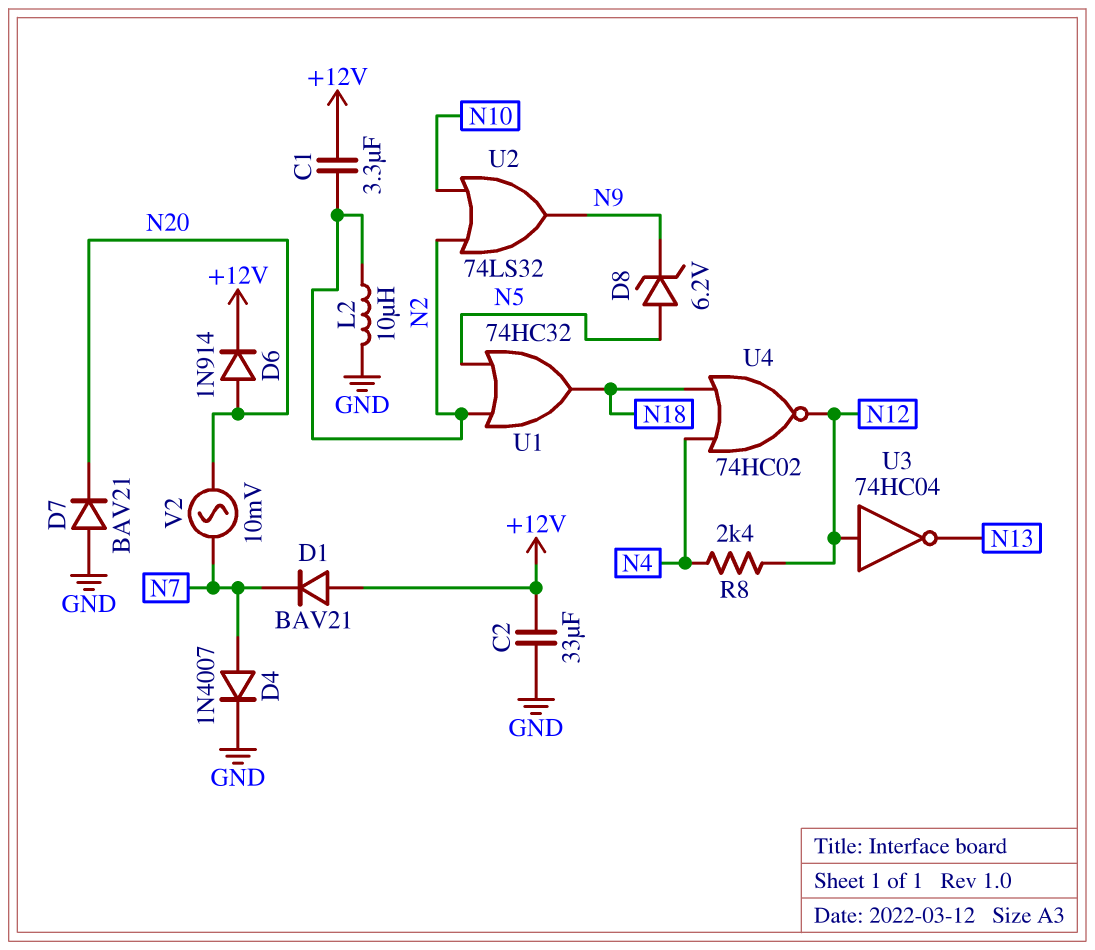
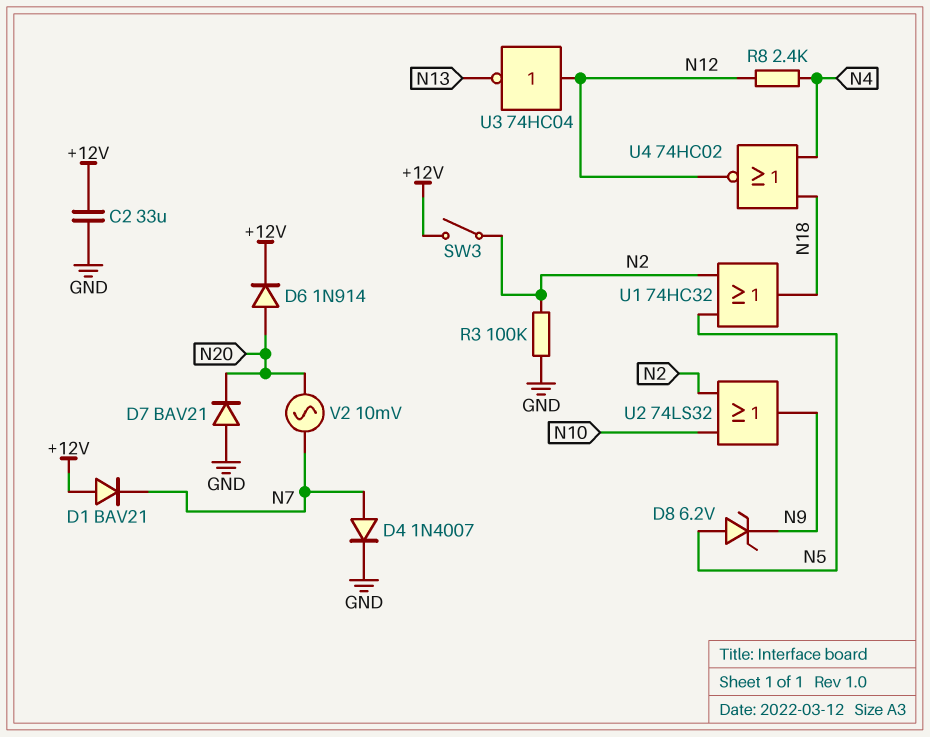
C1: 3.3uF (+12V, N2) -> none
L2: 10uH (GND, N2) -> none
R3: none -> 100k (GND, N2)
SW3: none -> switch (+12V, N2)

